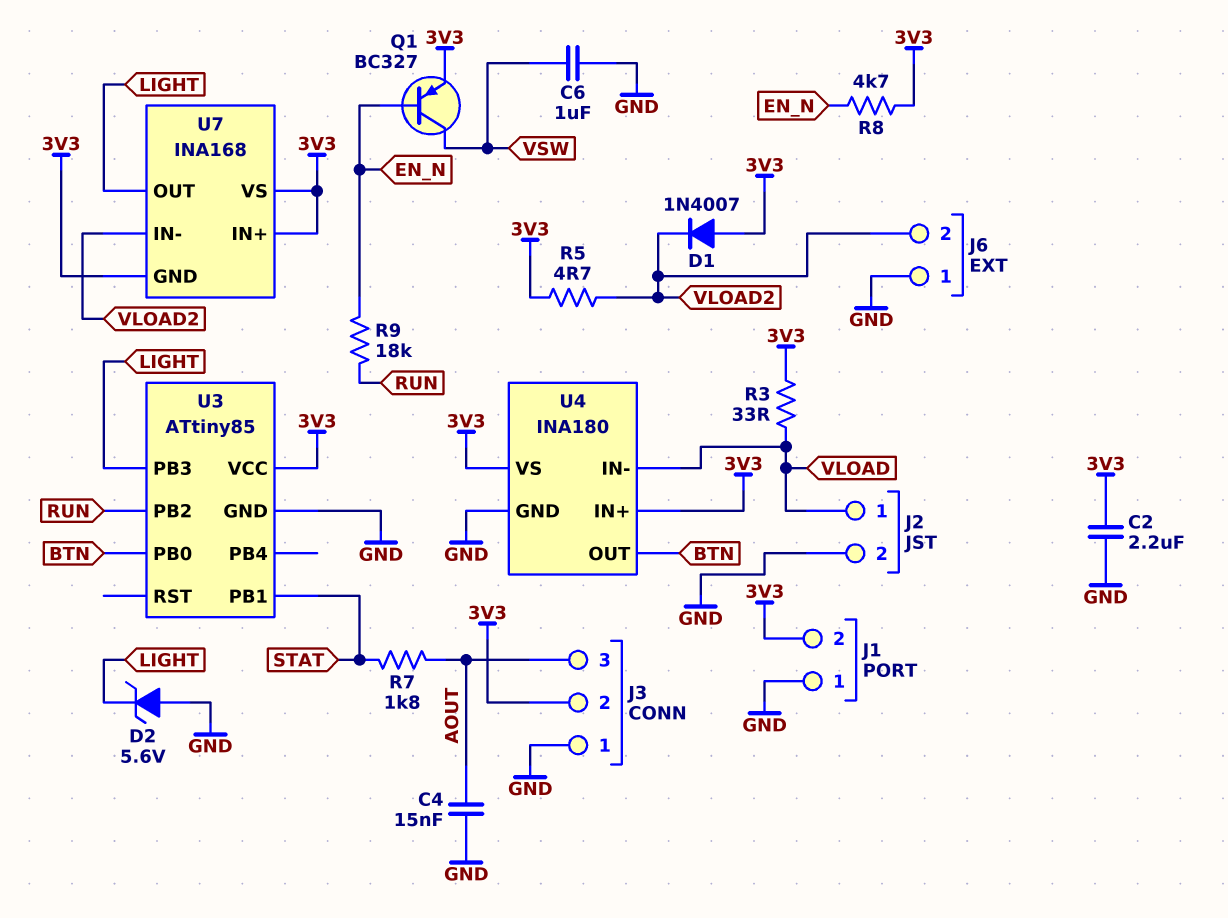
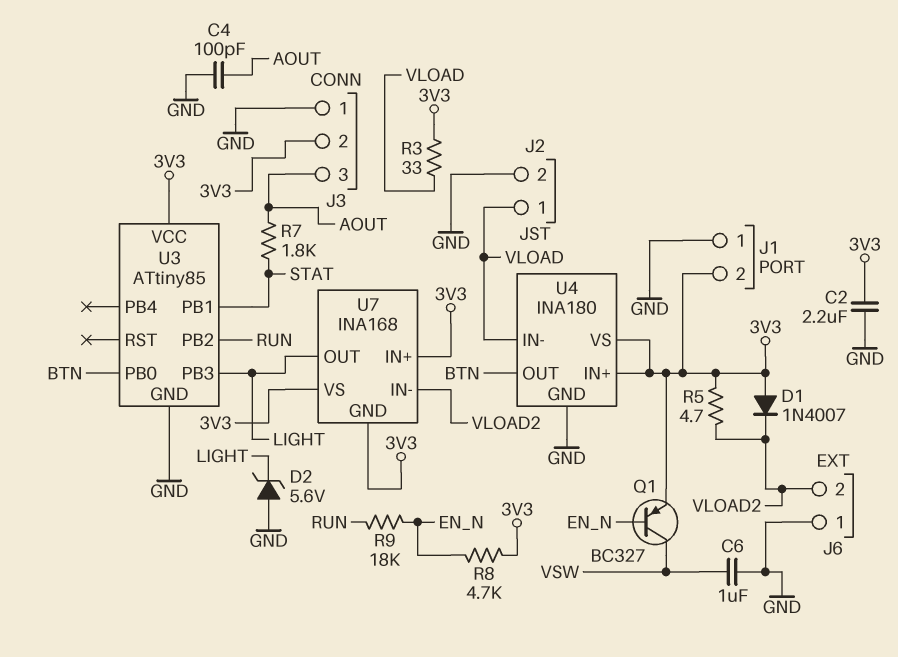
C4: 15nF (AOUT, GND) -> 100pF (AOUT, GND)

